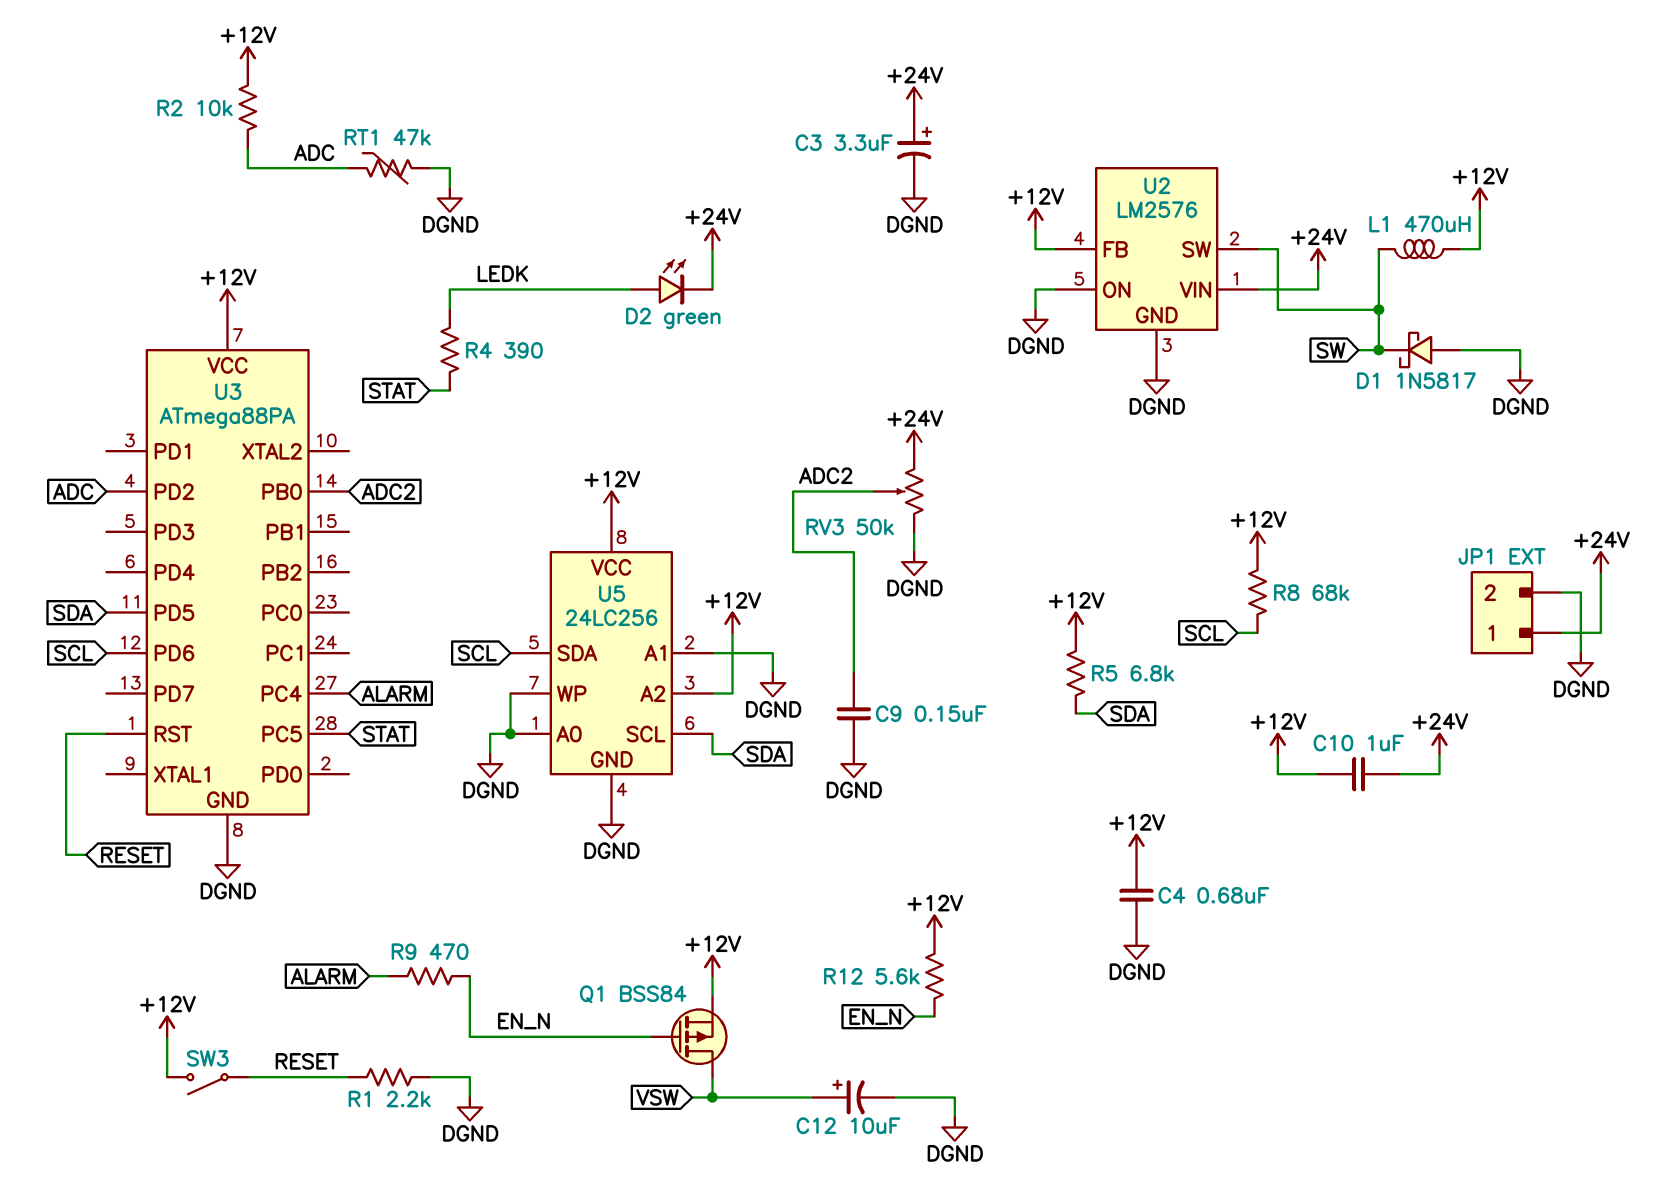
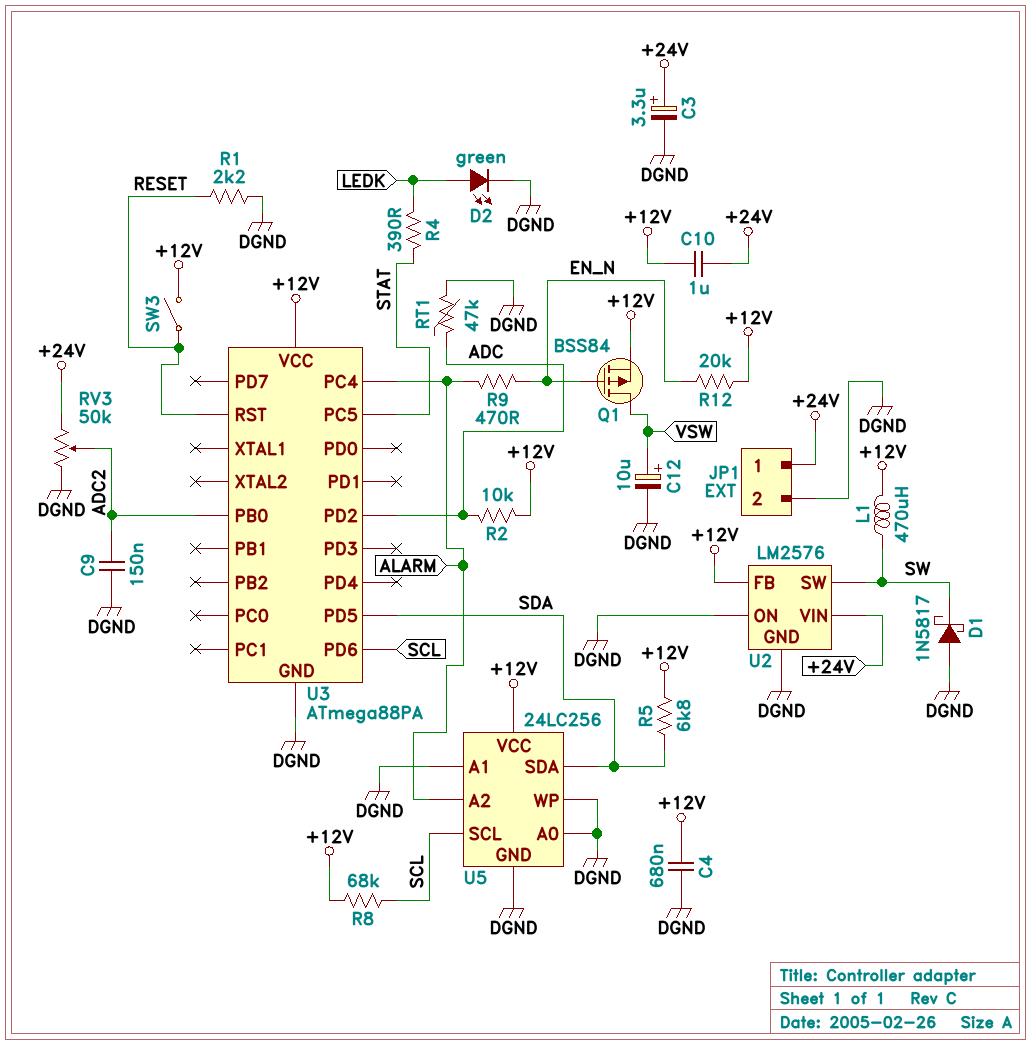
D2: LED green (A LEDK, K +24V) -> LED green (A LEDK, K DGND)
R12: 5.6k (+12V, EN_N) -> 20k (+12V, EN_N)
U5 pin A2: +12V -> ALARM
U5 pin SCL: SDA -> SCL
U5 pin SDA: SCL -> SDA

